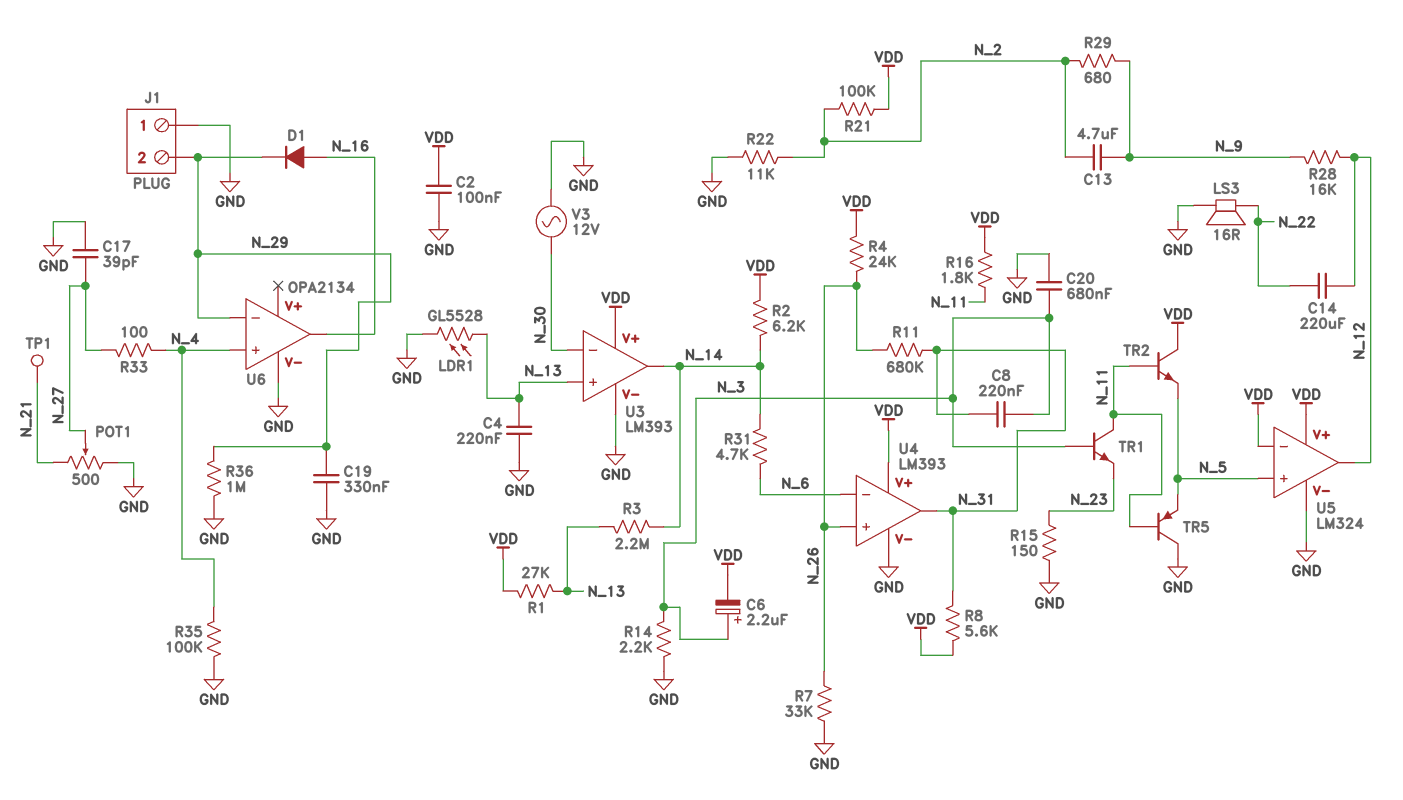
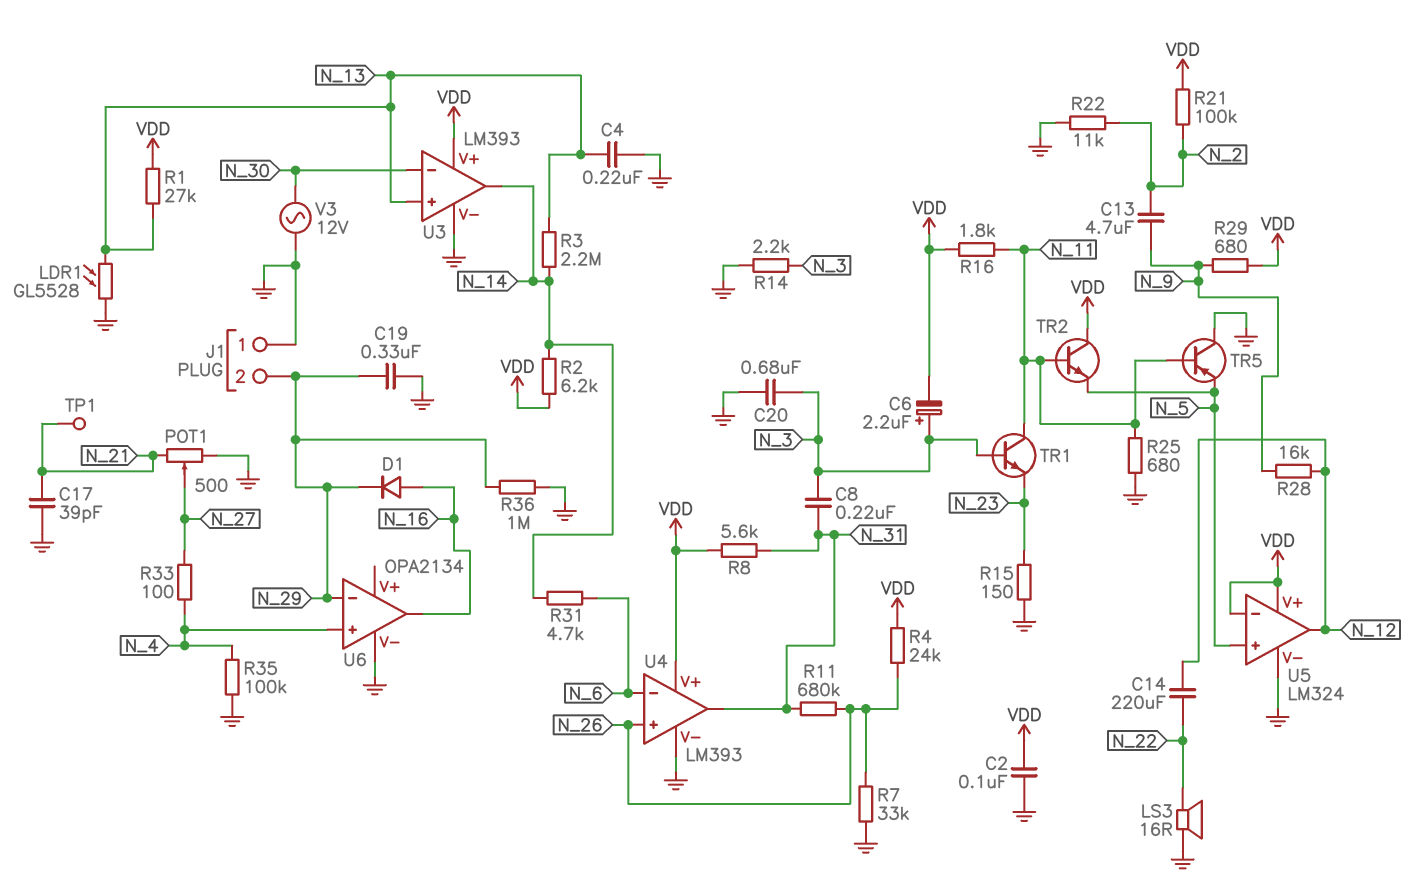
C17: 39pF (GND, N_27) -> 39pF (GND, N_21)
R25: none -> 680 (GND, N_11)
R29: 680 (N_2, N_9) -> 680 (N_9, VDD)

